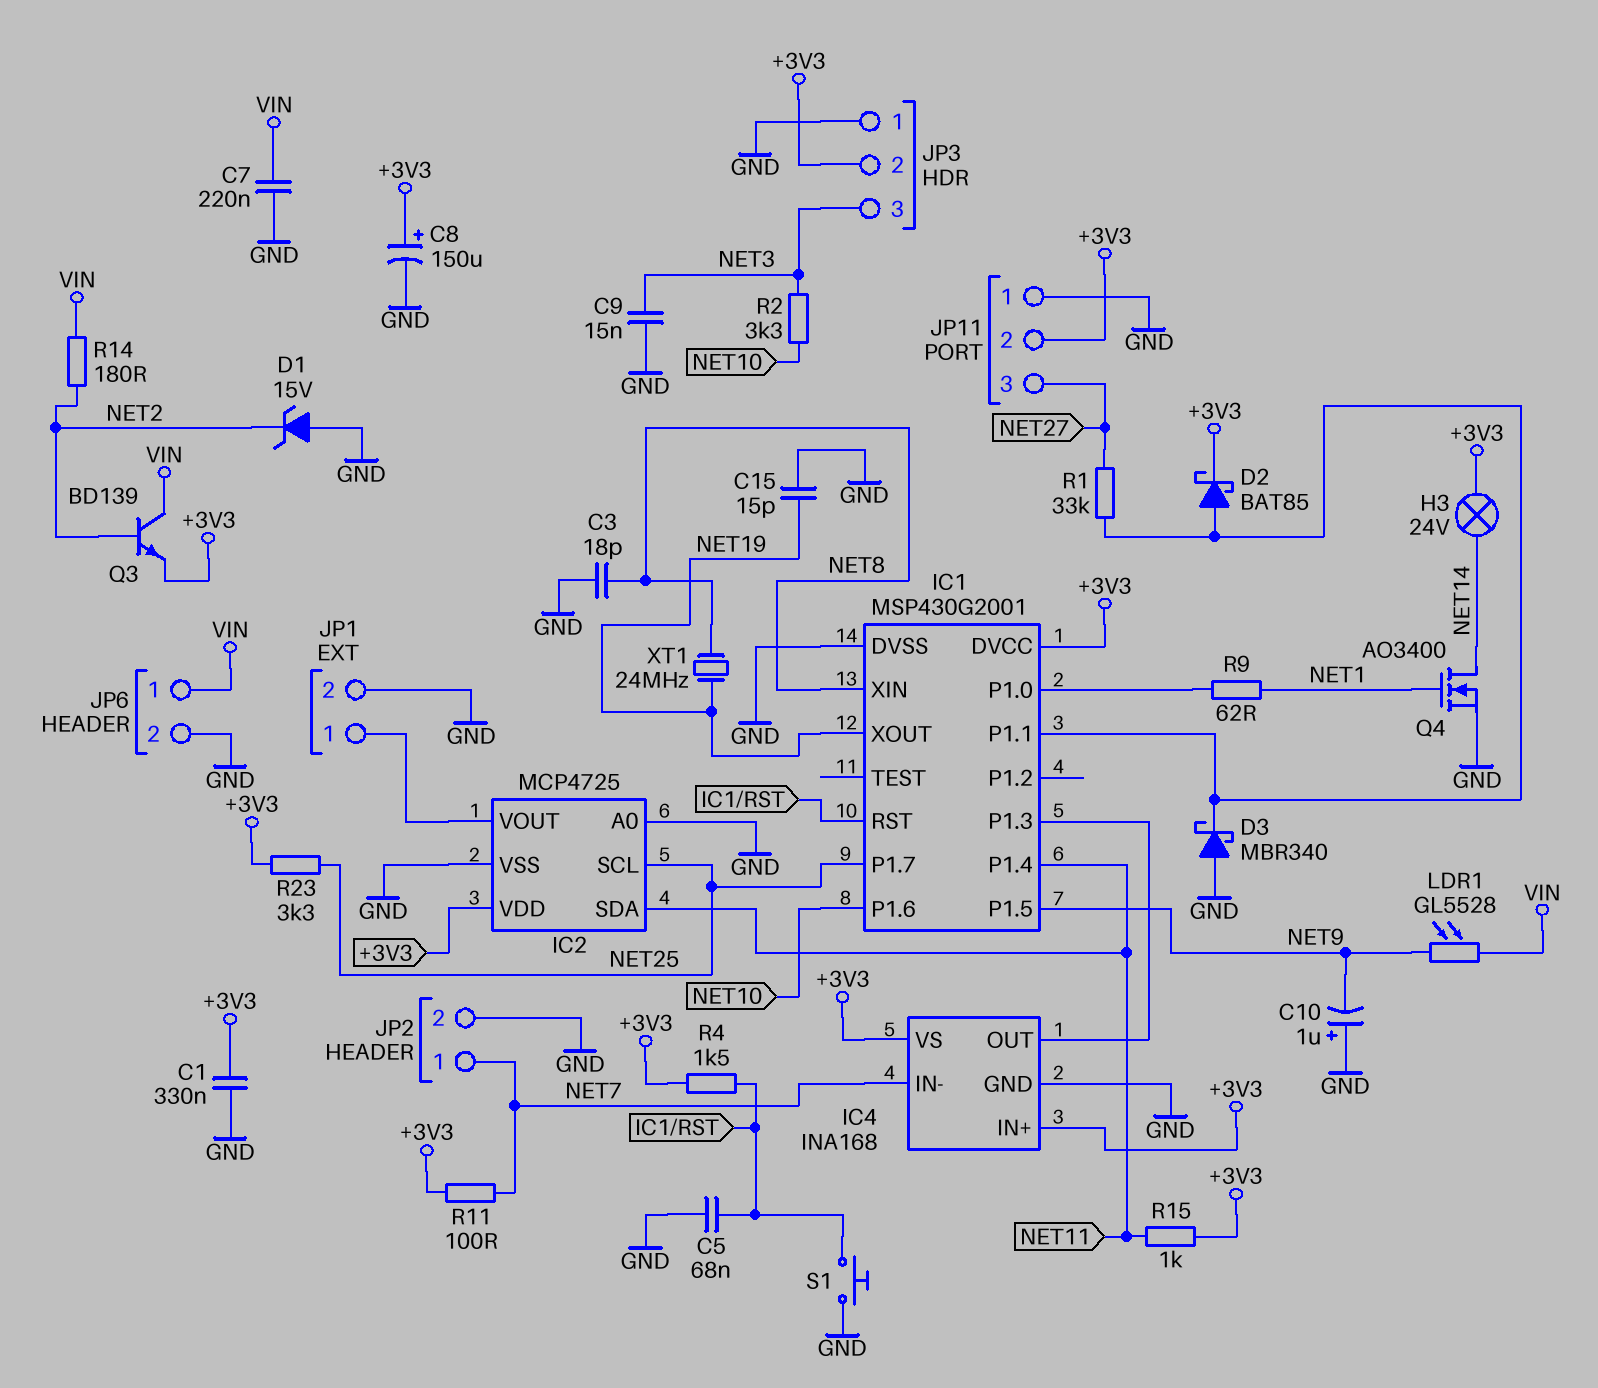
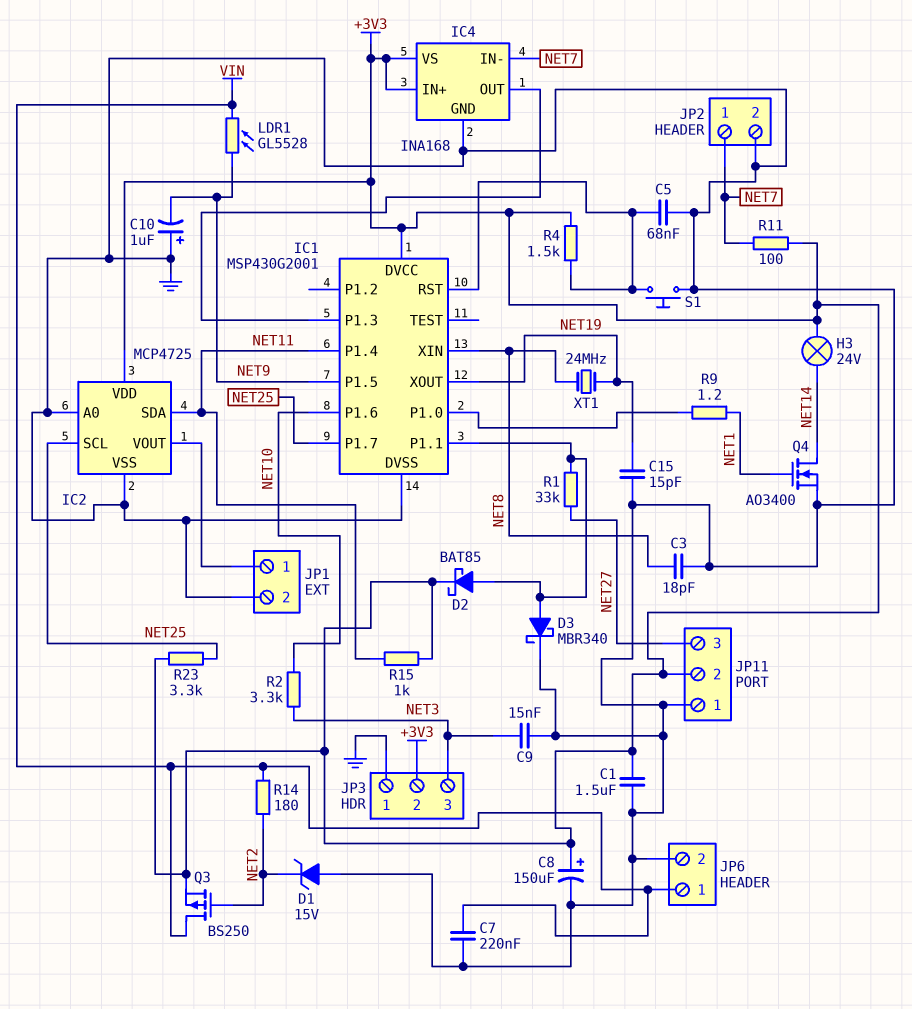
C1: 330nF (+3V3, GND) -> 1.5uF (+3V3, GND)
D3: schottky MBR340 (A GND, K IC1/P1.1) -> schottky MBR340 (A IC1/P1.1, K GND)
Q3: NPN BD139 (B NET2, C VIN, E +3V3) -> PMOS BS250 (G NET2, D VIN, S +3V3)
R9: 62 (IC1/P1.0, NET1) -> 1.2 (IC1/P1.0, NET1)

